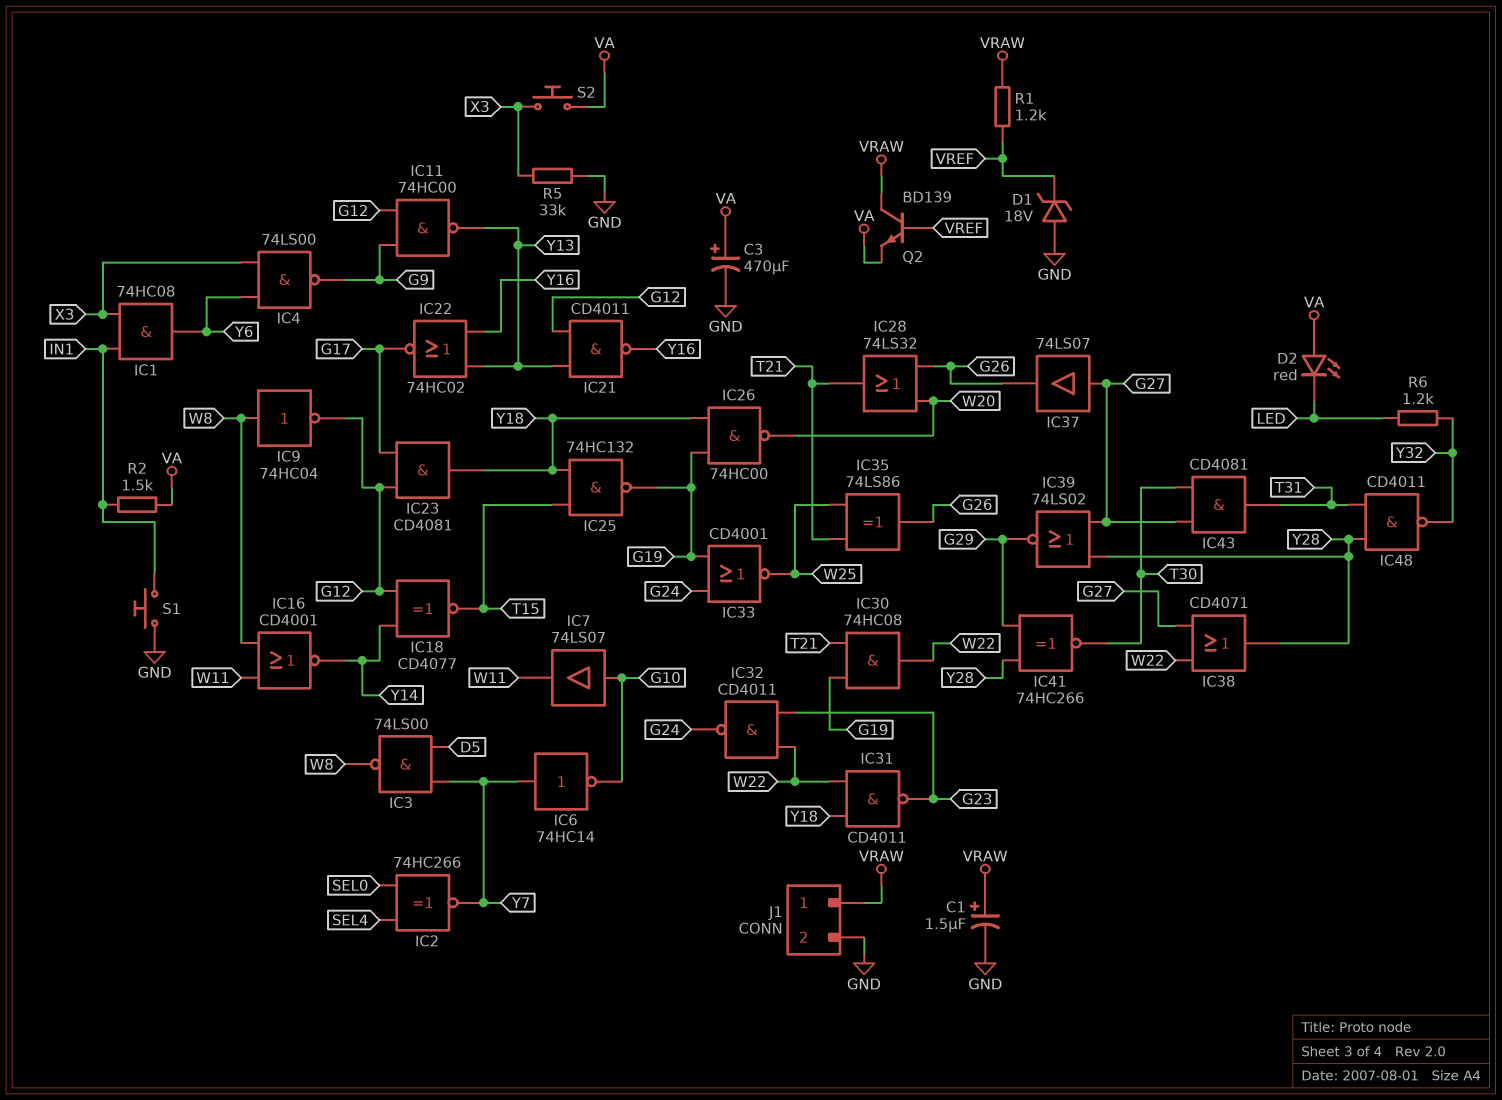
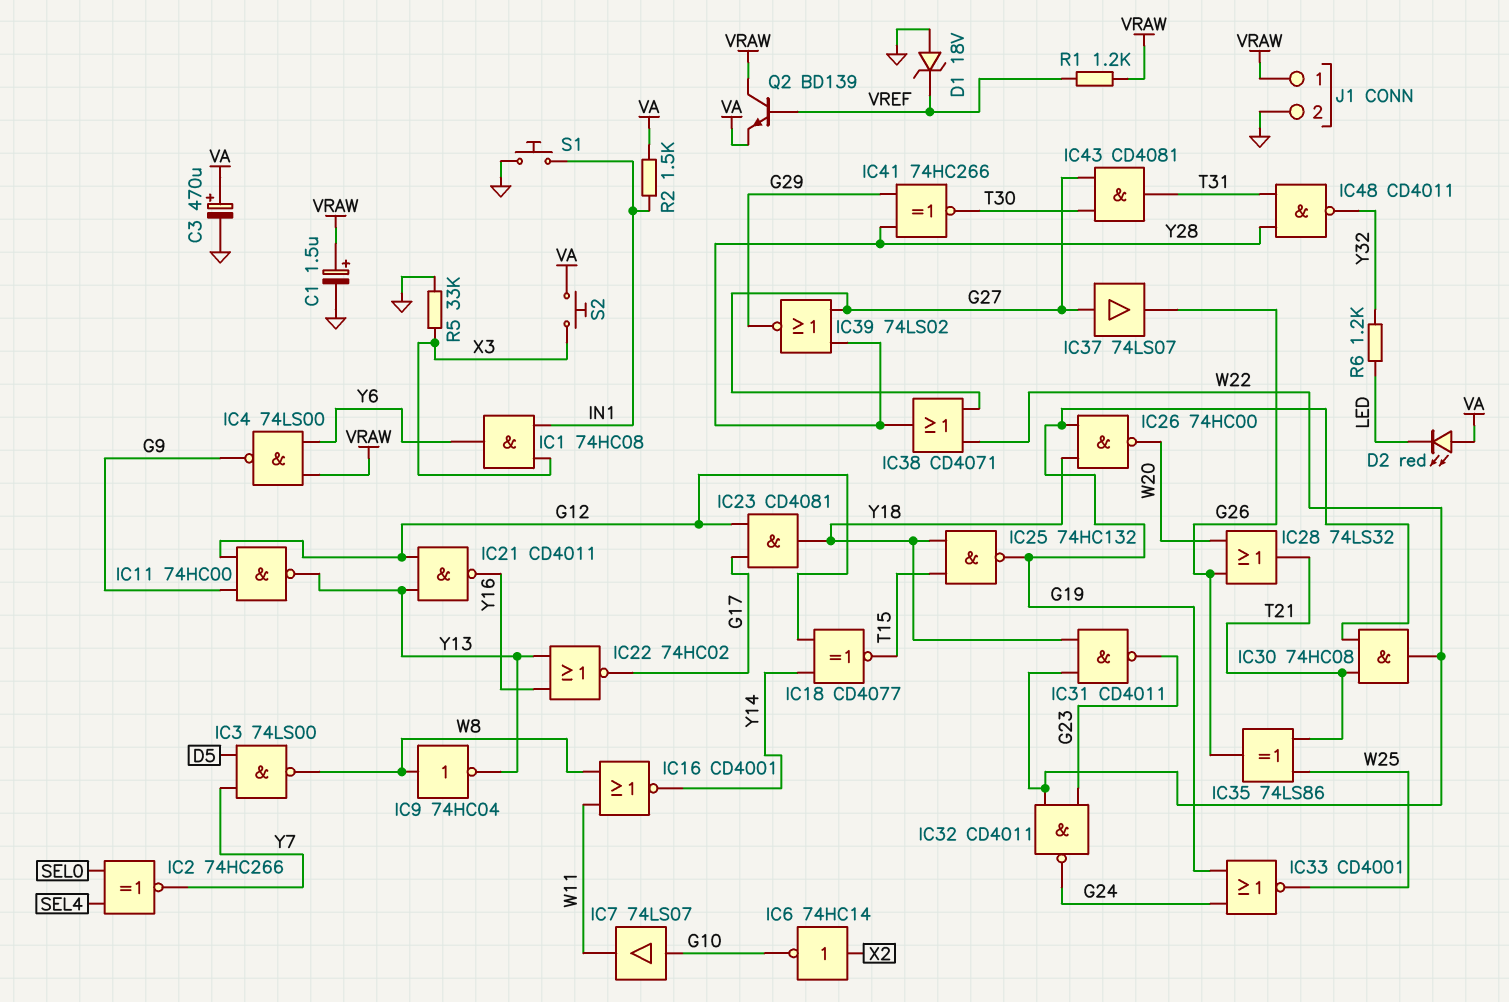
IC4: NAND 74LS00 (in X3, in Y6, out G9) -> NAND 74LS00 (in VRAW, in Y6, out G9)
IC6: NOT 74HC14 (in Y7, out G10) -> NOT 74HC14 (in X2, out G10)
IC9: NOT 74HC04 (in W8, out G12) -> NOT 74HC04 (in W8, out Y13)

